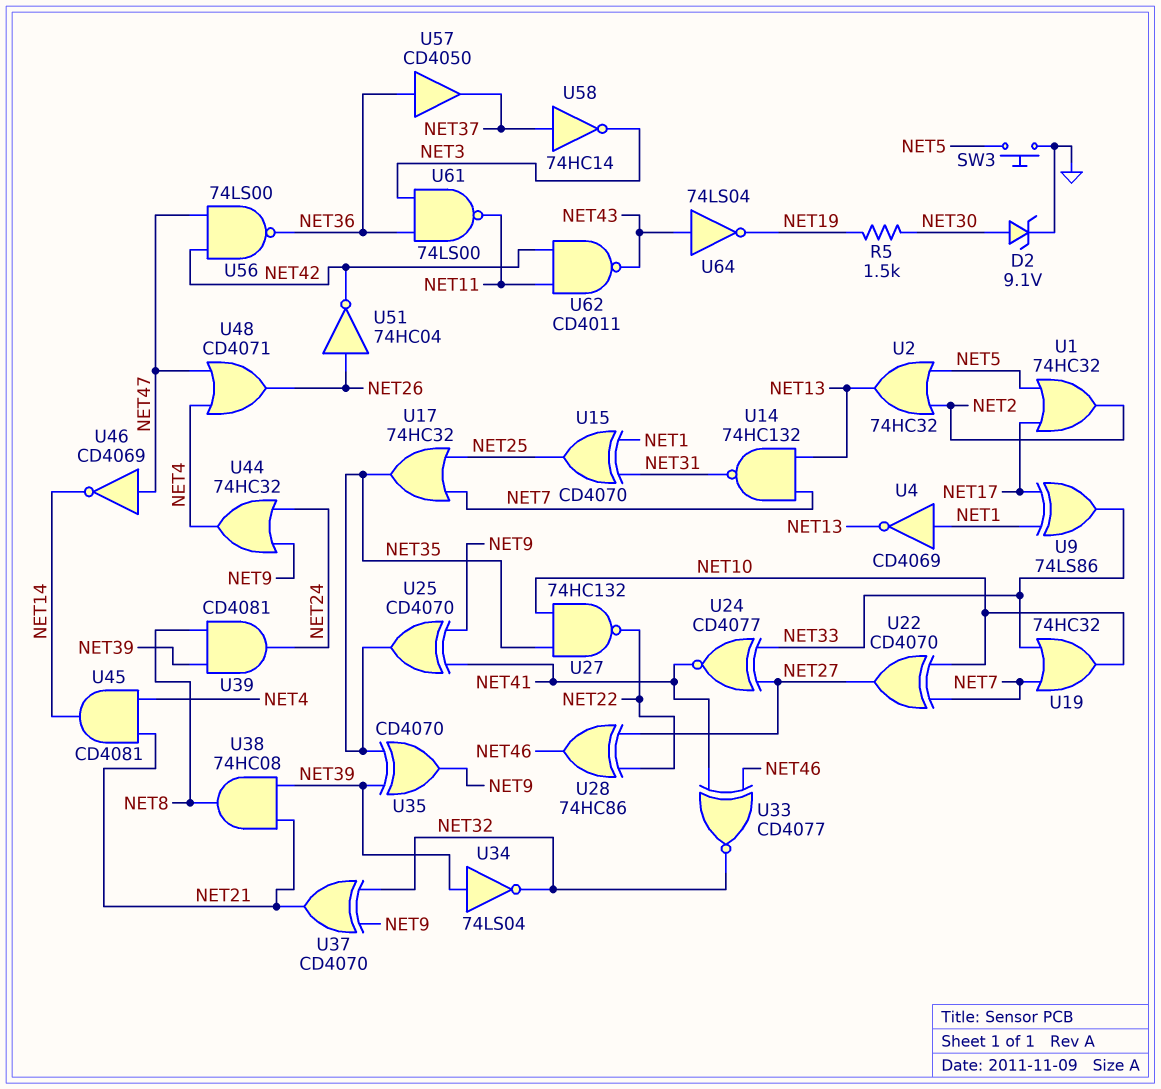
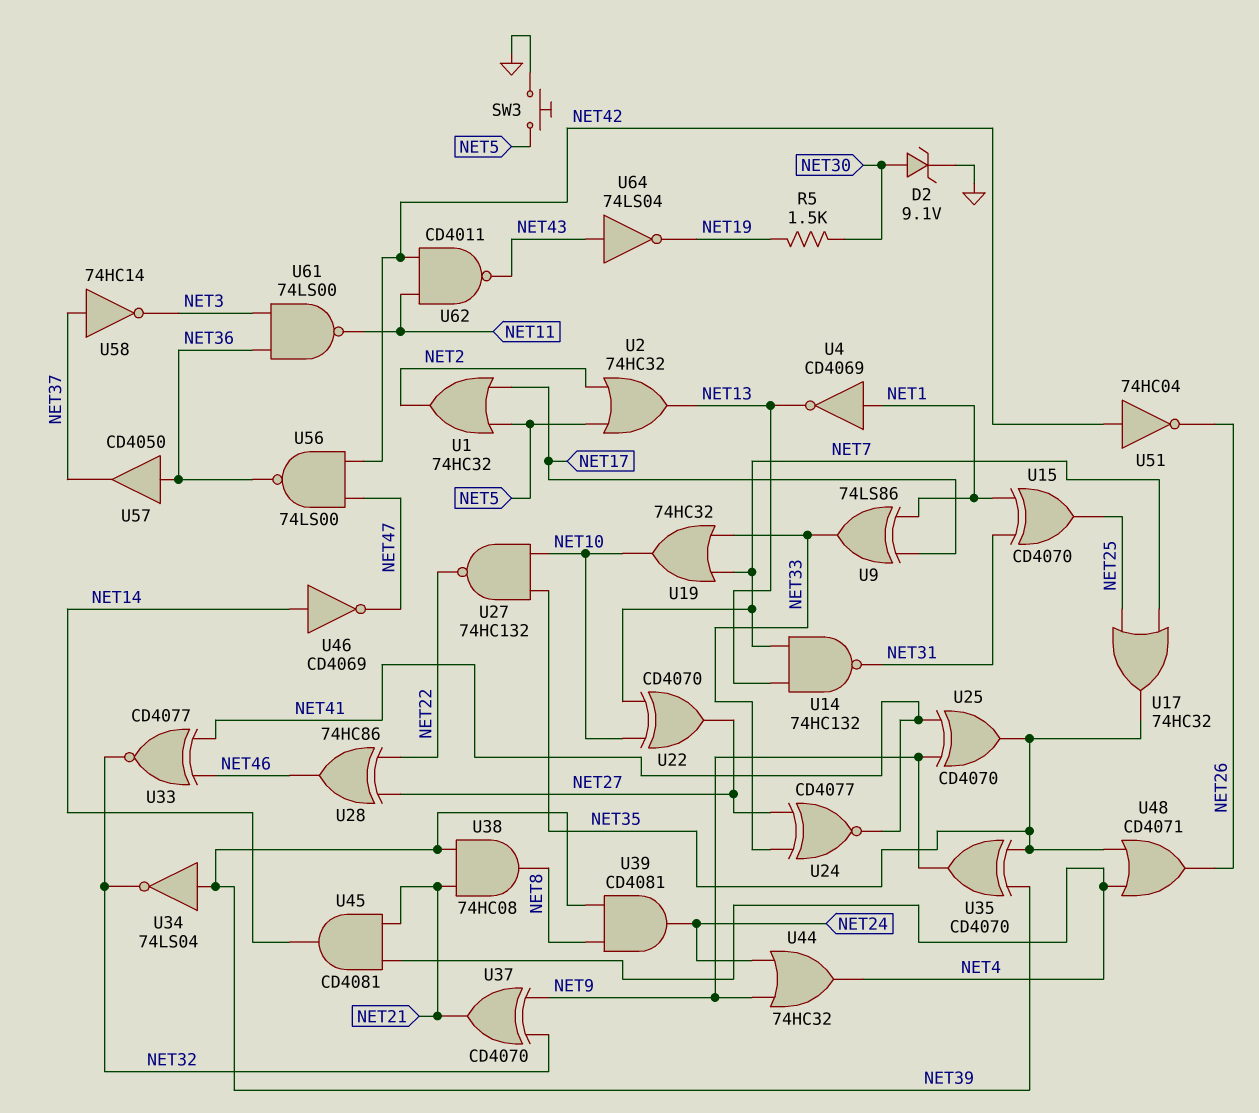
U46: NOT CD4069 (in NET47, out NET14) -> NOT CD4069 (in NET14, out NET47)
U48: OR CD4071 (in NET4, in NET47, out NET26) -> OR CD4071 (in NET4, in NET35, out NET26)
U51: NOT 74HC04 (in NET26, out NET42) -> NOT 74HC04 (in NET42, out NET26)

